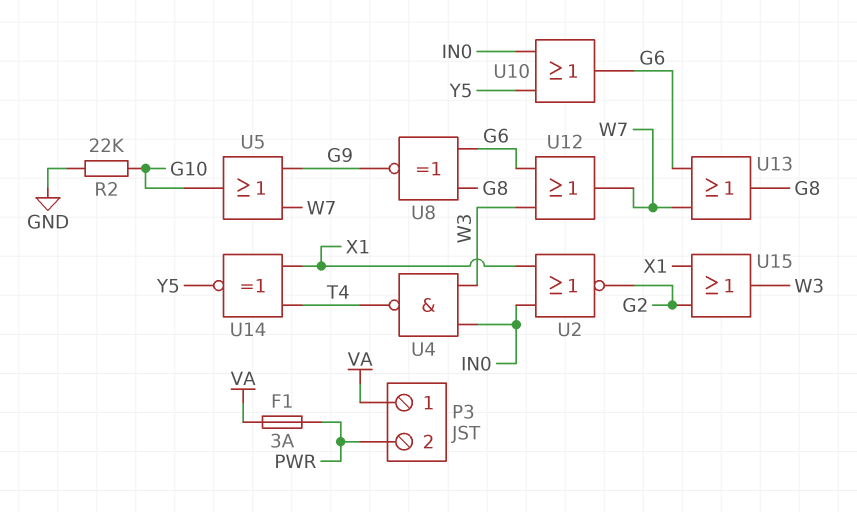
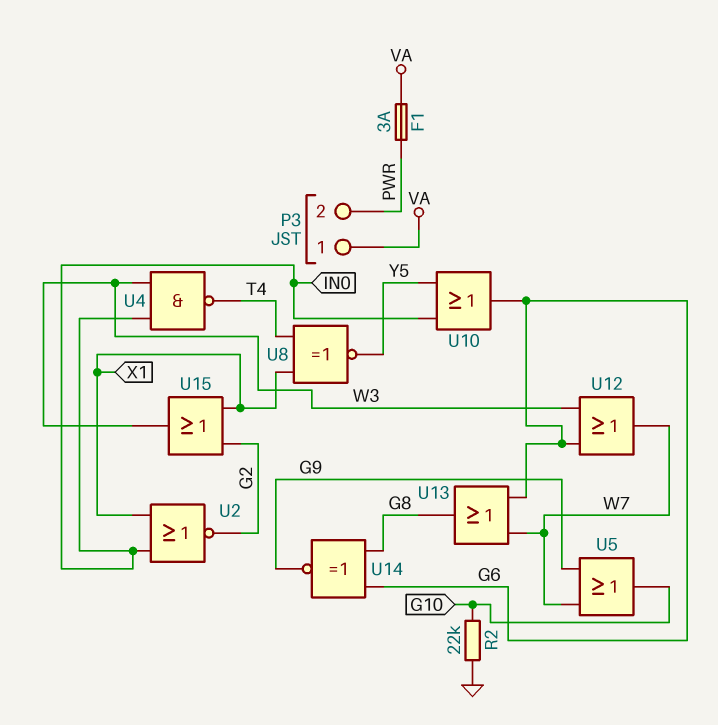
U8: XNOR (in G6, in G8, out G9) -> XNOR (in T4, in X1, out Y5)
U14: XNOR (in T4, in X1, out Y5) -> XNOR (in G6, in G8, out G9)

